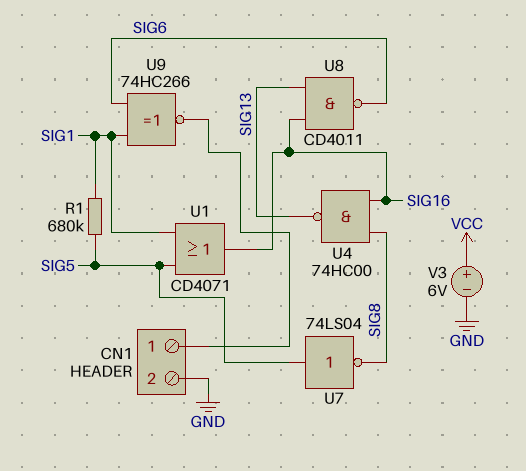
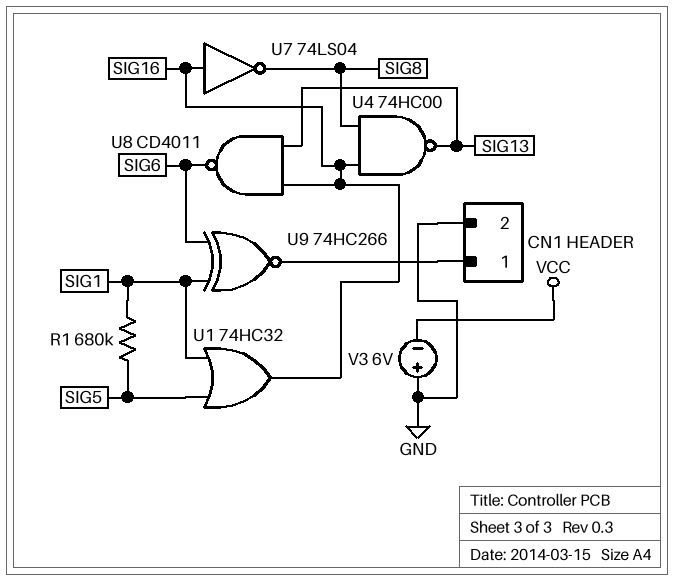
U1: OR CD4071 (in SIG1, in SIG5, out SIG16) -> OR 74HC32 (in SIG1, in SIG5, out SIG16)
U7: NOT 74LS04 (in SIG5, out SIG8) -> NOT 74LS04 (in SIG16, out SIG8)
V3: 6V (plus VCC, minus GND) -> 6V (plus GND, minus VCC)

